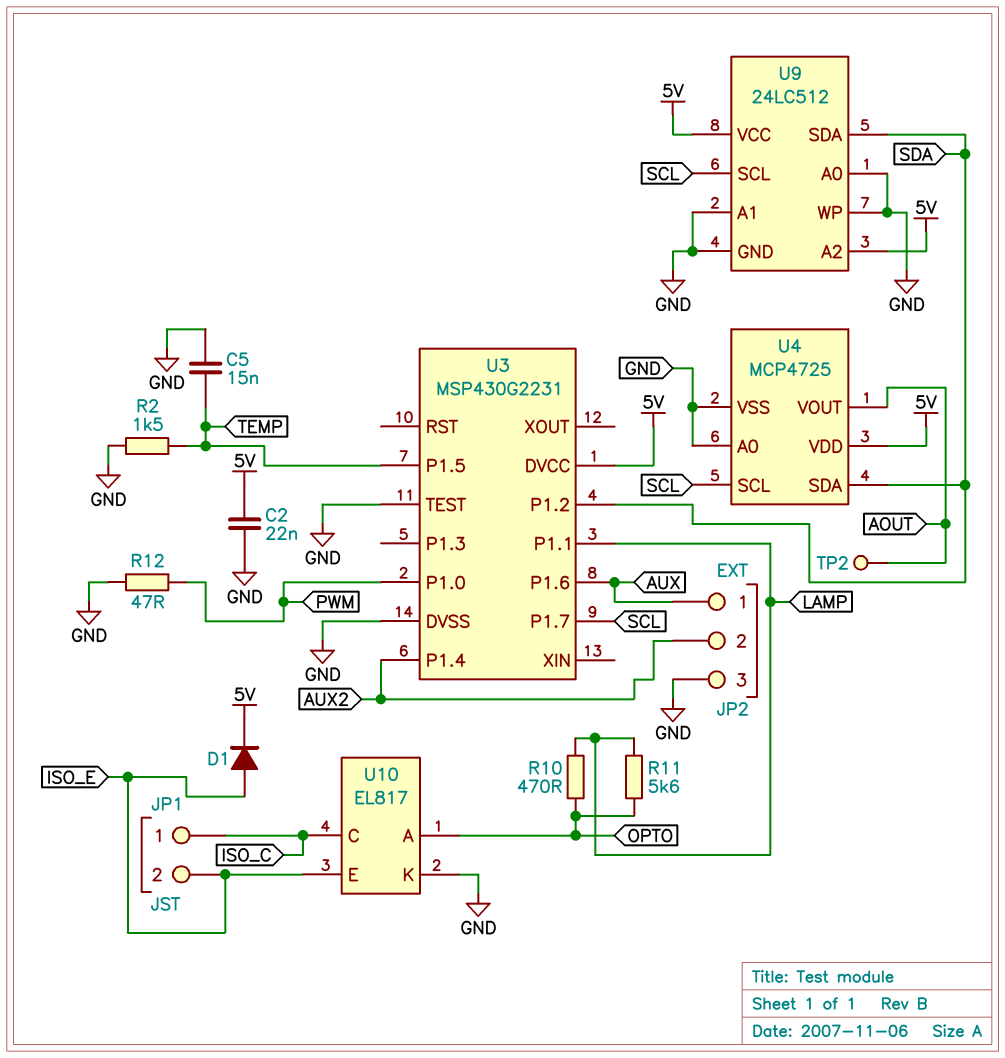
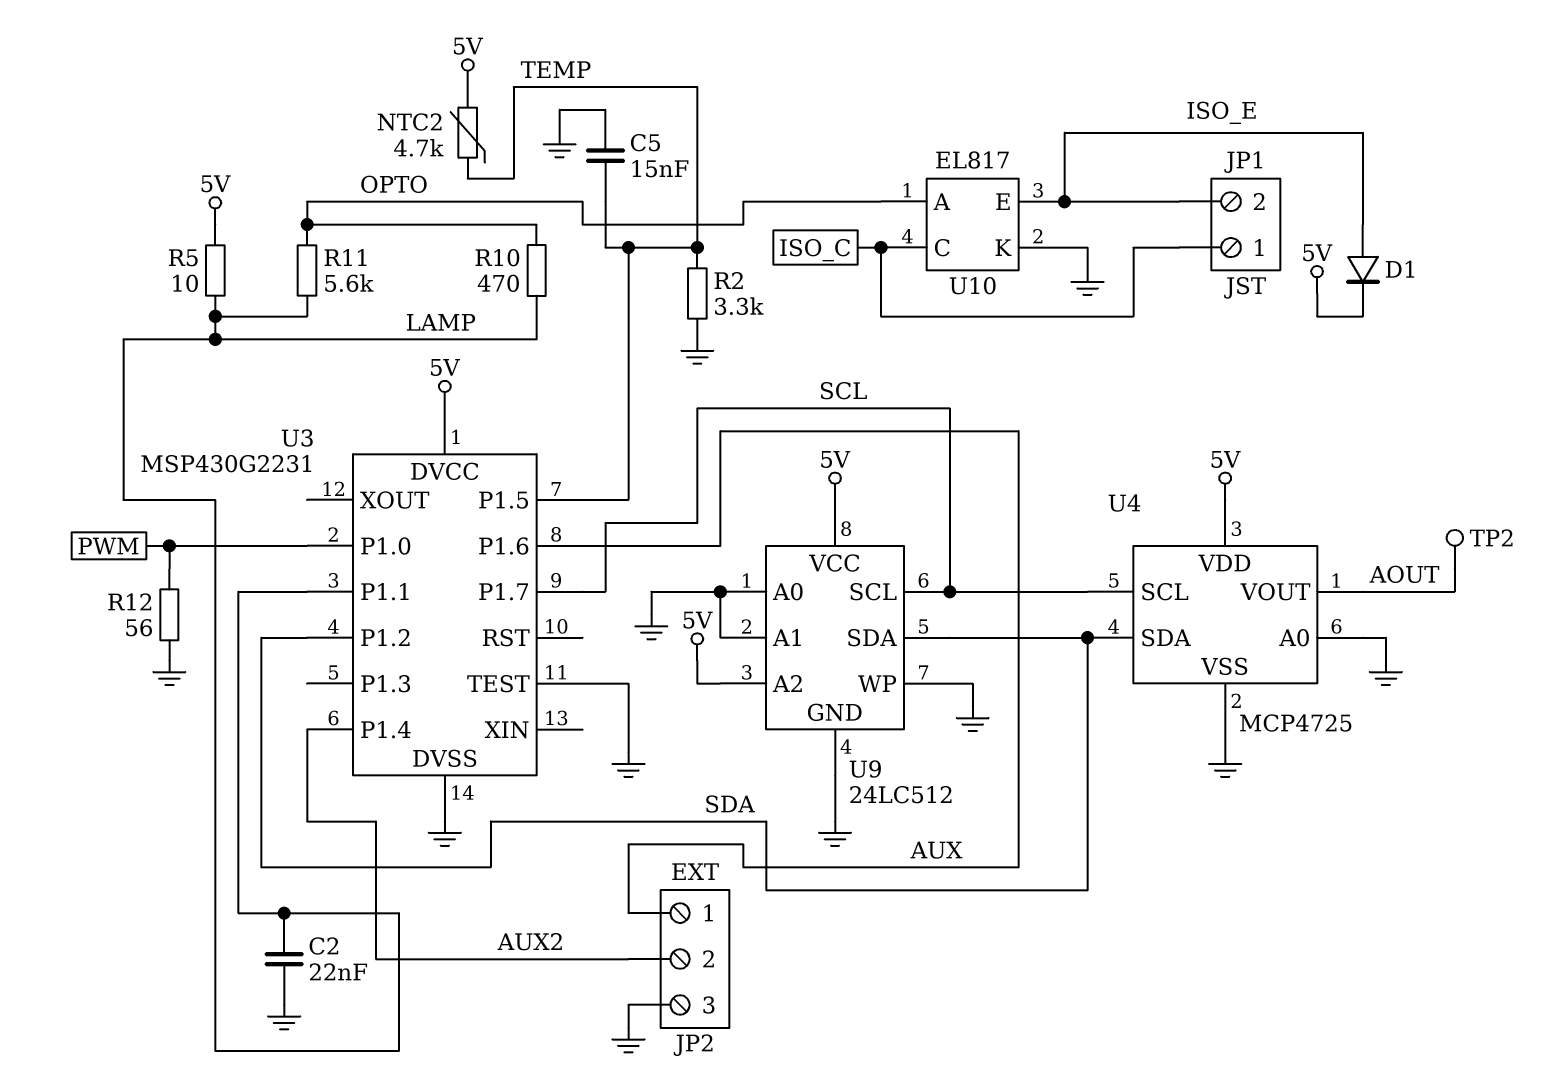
C2: 22nF (5V, GND) -> 22nF (GND, LAMP)
NTC2: none -> 4.7k (5V, TEMP)
R2: 1.5k (GND, TEMP) -> 3.3k (GND, TEMP)
R5: none -> 10 (5V, LAMP)
R12: 47 (GND, PWM) -> 56 (GND, PWM)

